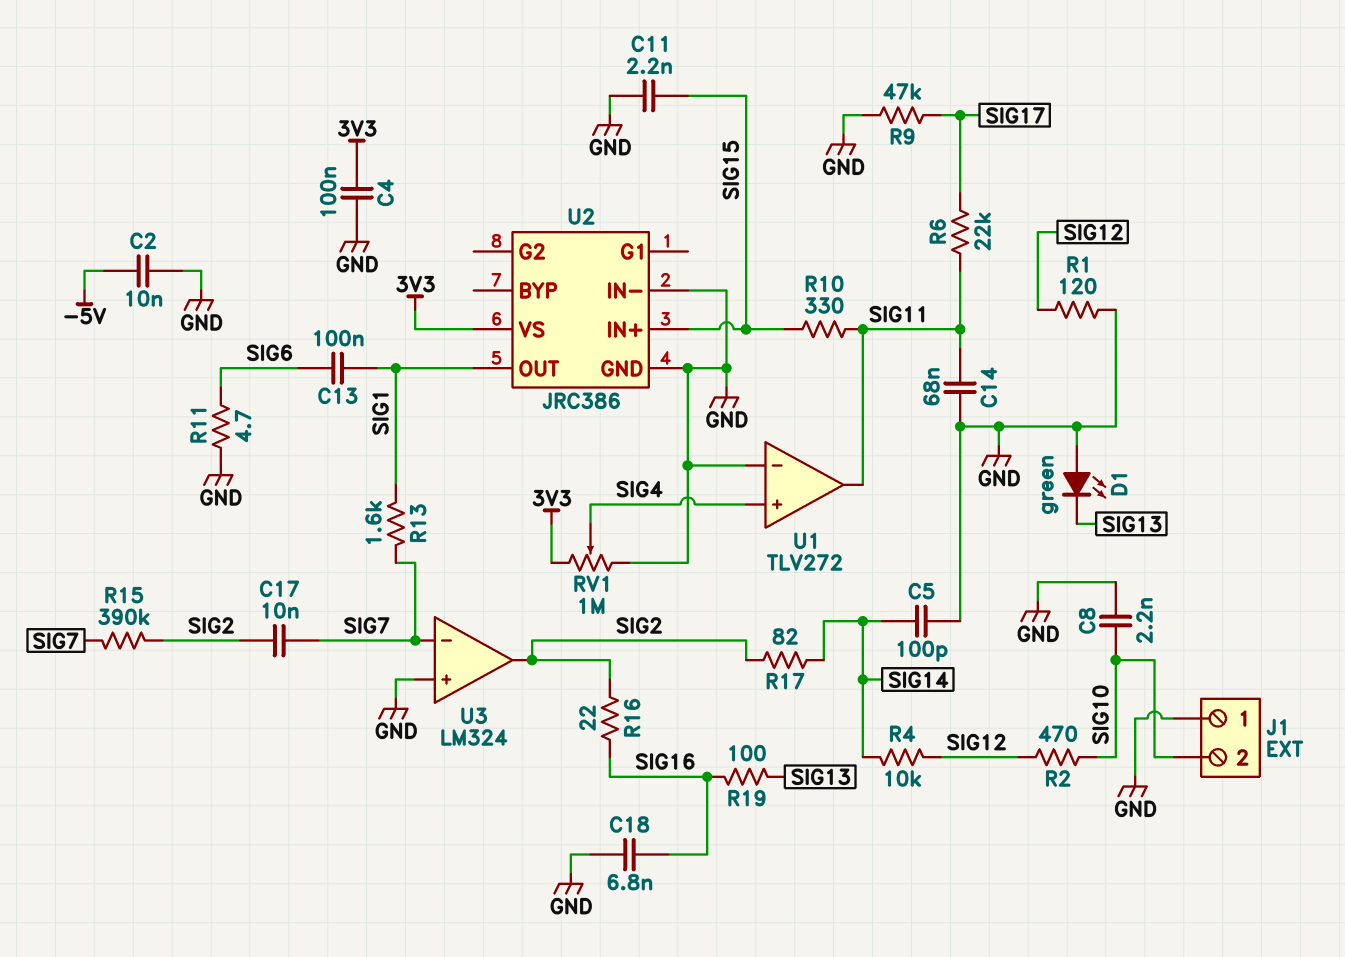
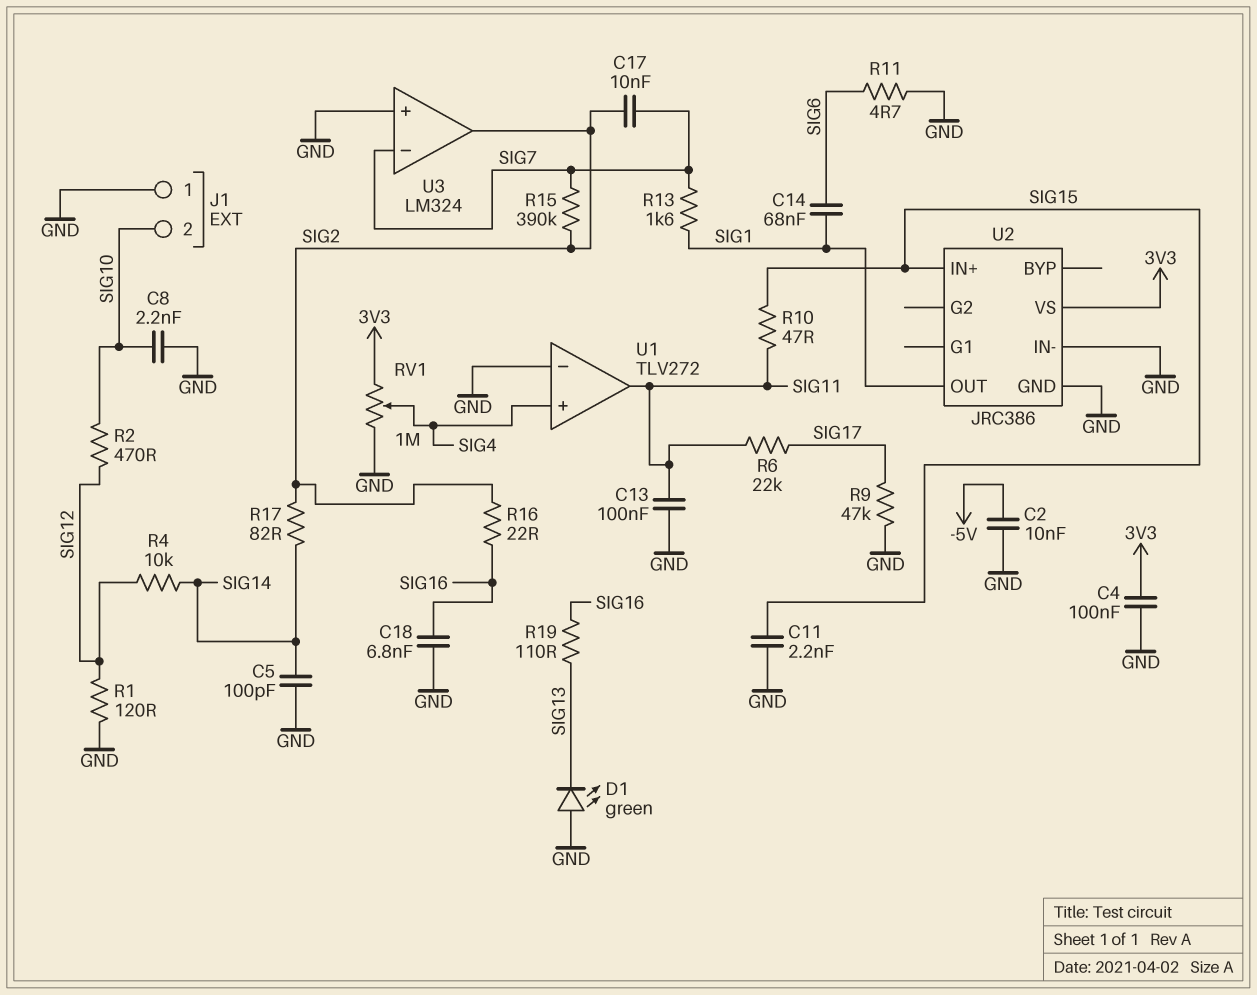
C13: 100nF (SIG1, SIG6) -> 100nF (GND, SIG11)
C14: 68nF (GND, SIG11) -> 68nF (SIG1, SIG6)
R10: 330 (SIG11, SIG15) -> 47 (SIG11, SIG15)
R19: 100 (SIG13, SIG16) -> 110 (SIG13, SIG16)

